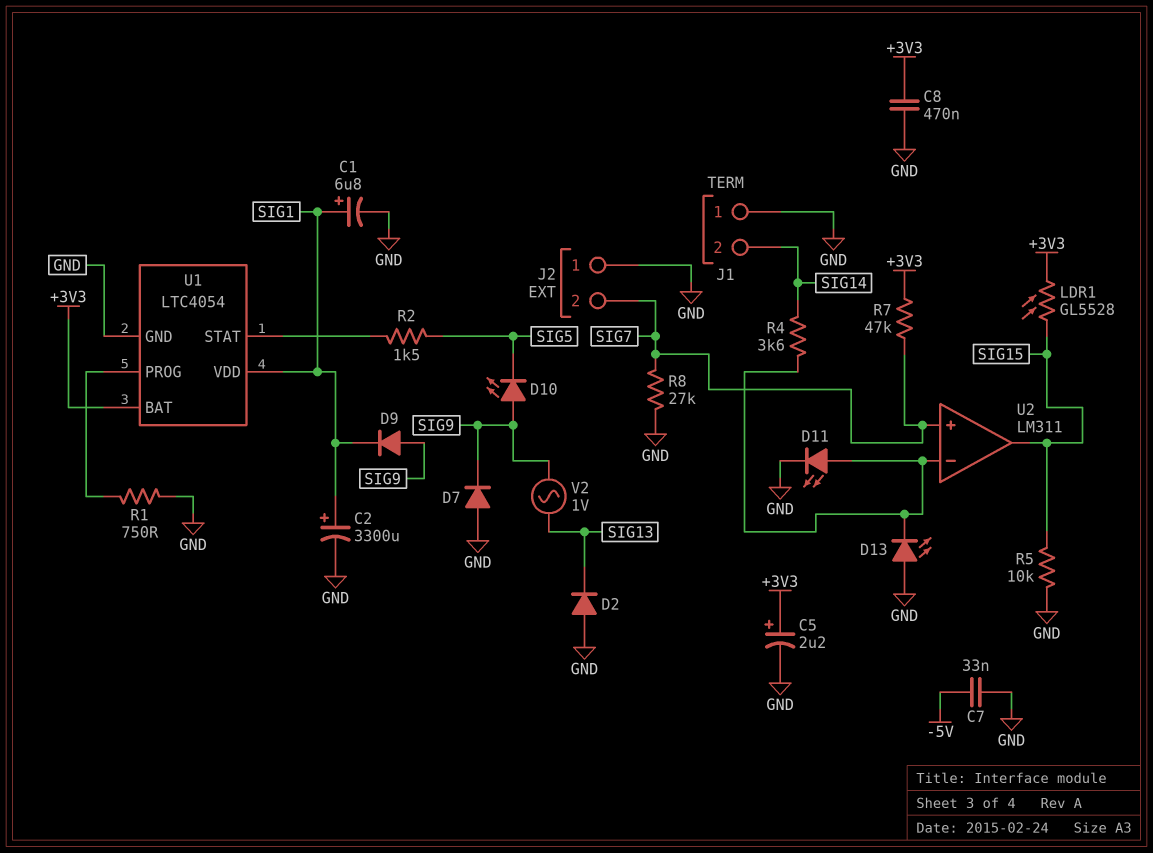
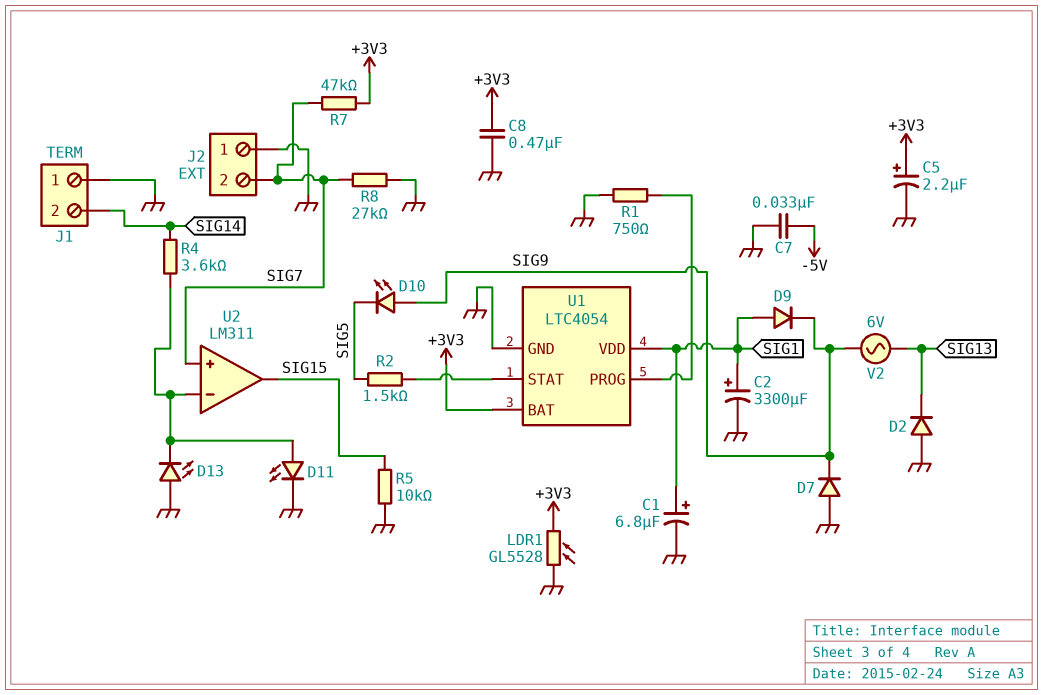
D9: diode (A SIG9, K SIG1) -> diode (A SIG1, K SIG9)
LDR1: GL5528 (+3V3, SIG15) -> GL5528 (+3V3, GND)
V2: AC 1V (SIG9, SIG13) -> AC 6V (SIG9, SIG13)

